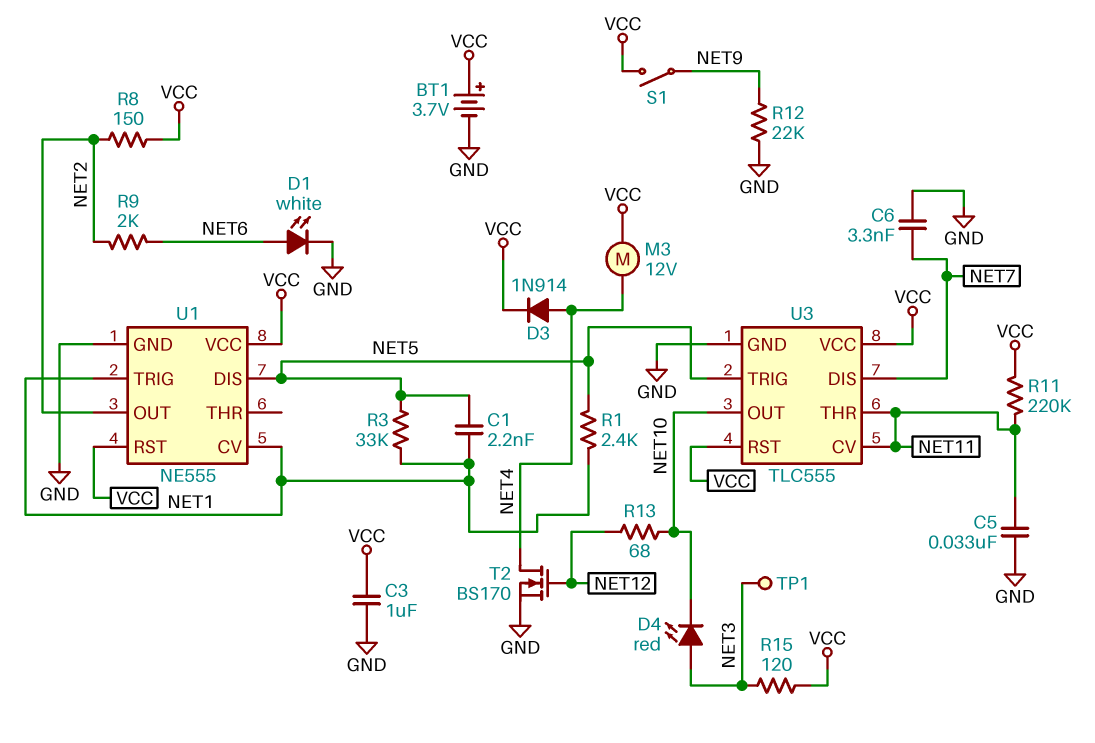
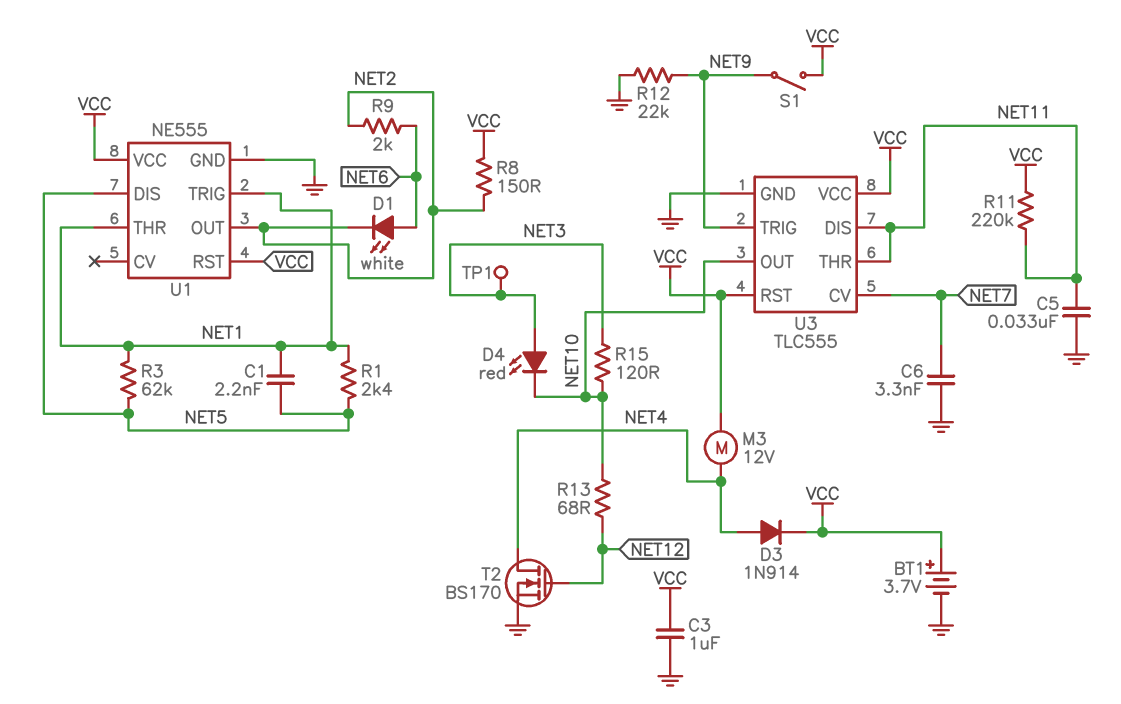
D1: LED white (A NET6, K GND) -> LED white (A NET6, K NET2)
R3: 33k (NET1, NET5) -> 62k (NET1, NET5)
R15: 120 (NET3, VCC) -> 120 (NET3, NET10)
U1 pin CV: NET1 -> none
U1 pin THR: none -> NET1
U3 pin CV: NET11 -> NET7
U3 pin DIS: NET7 -> NET11
U3 pin TRIG: NET5 -> NET9

